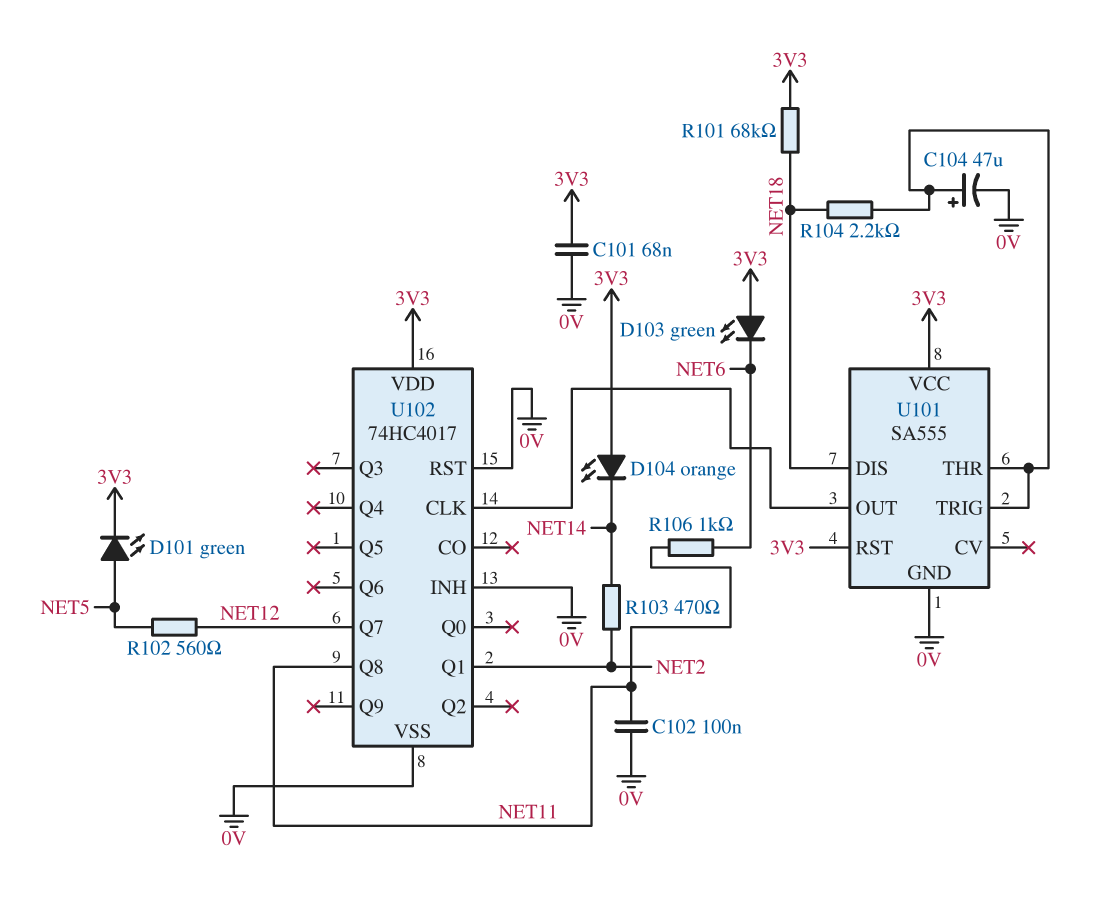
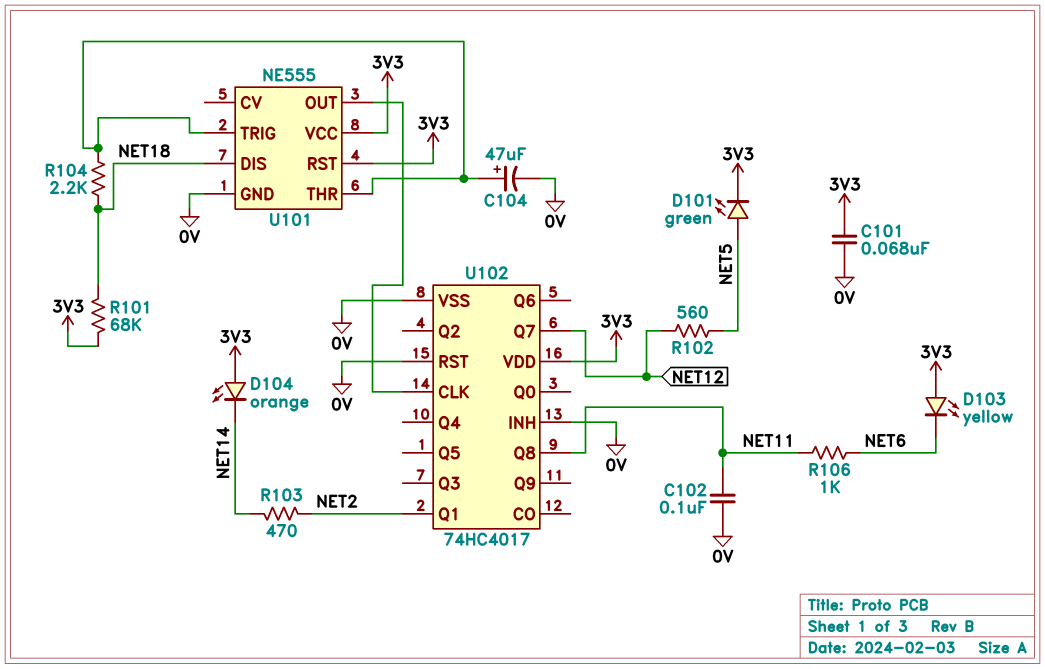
D103: LED green (A 3V3, K NET6) -> LED yellow (A 3V3, K NET6)
U101: SA555 -> NE555

